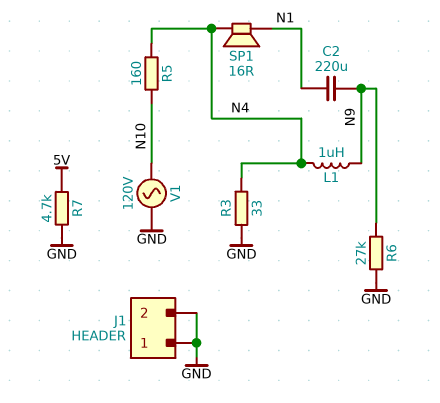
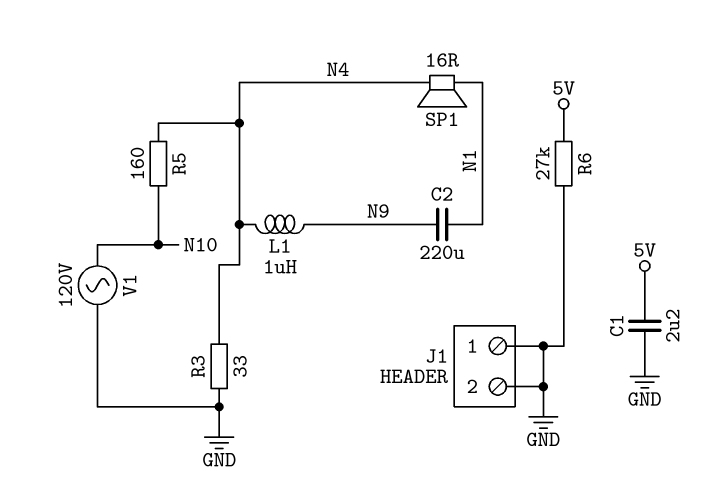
C1: none -> 2.2uF (5V, GND)
R6: 27k (GND, N9) -> 27k (5V, GND)
R7: 4.7k (5V, GND) -> none

